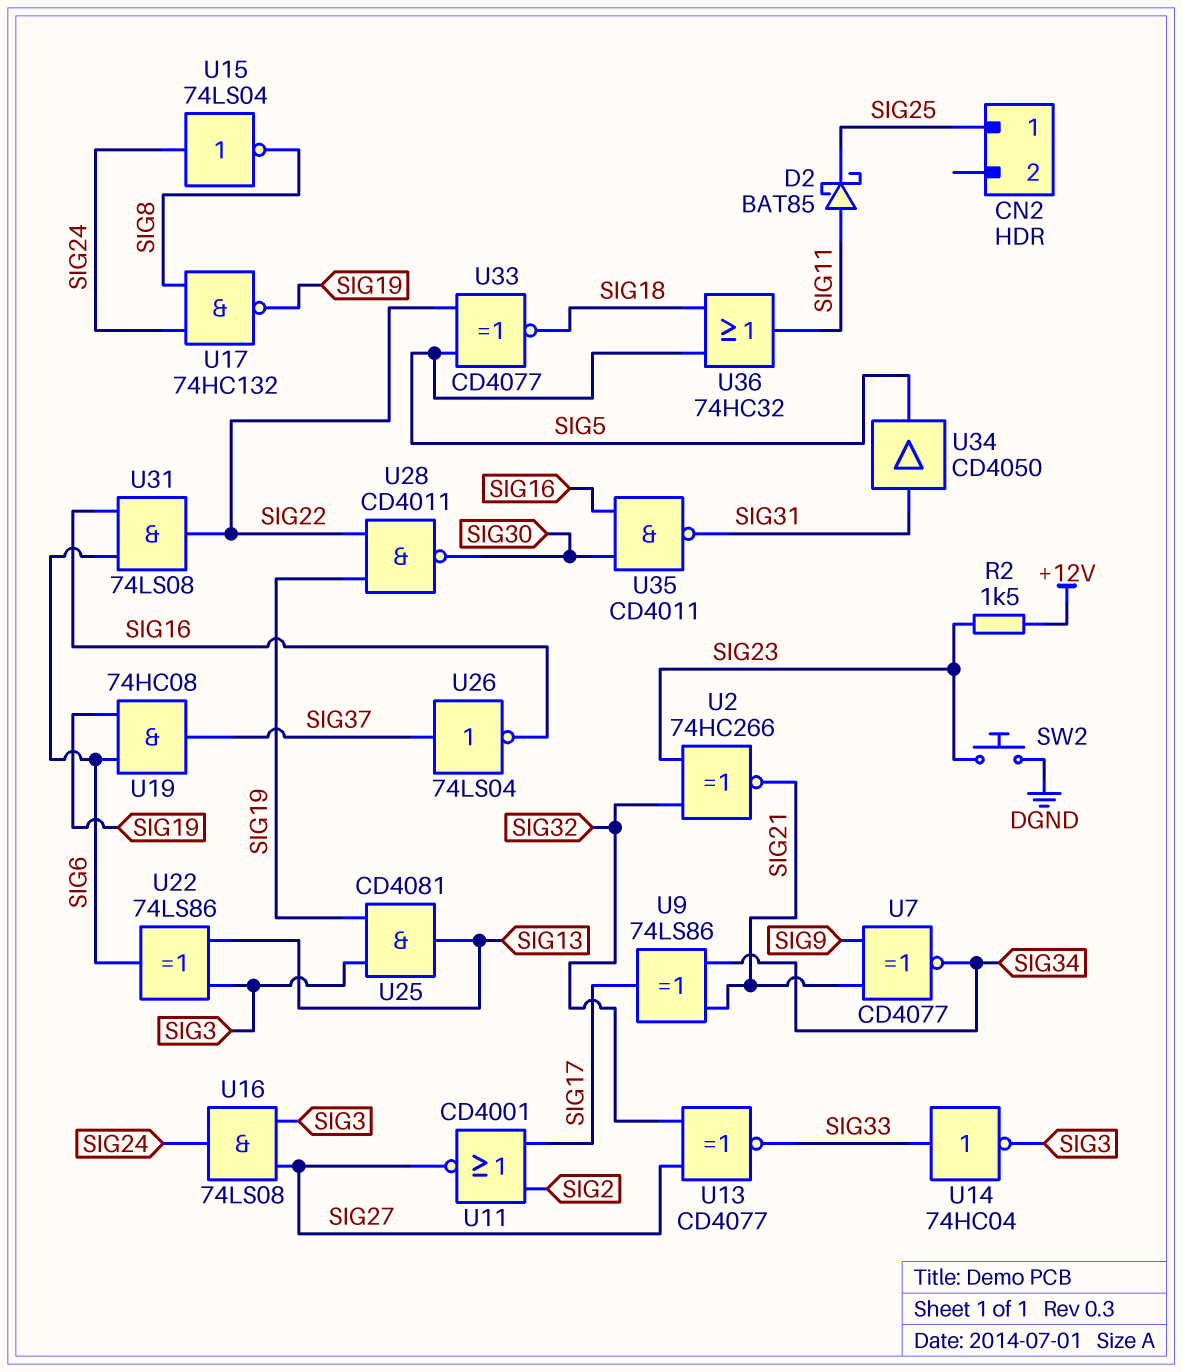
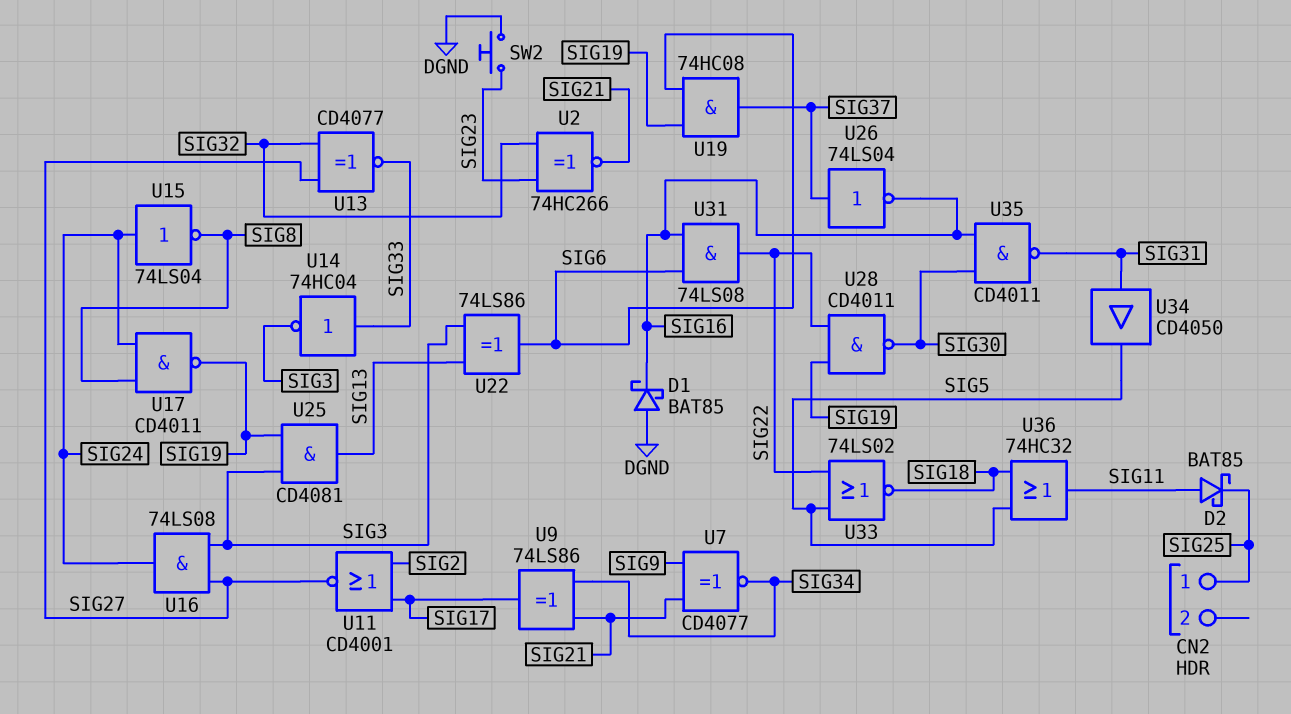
D1: none -> schottky BAT85 (A DGND, K SIG16)
R2: 1.5k (+12V, SIG23) -> none
U17: NAND 74HC132 (in SIG8, in SIG24, out SIG19) -> NAND CD4011 (in SIG8, in SIG24, out SIG19)
U33: XNOR CD4077 (in SIG5, in SIG22, out SIG18) -> NOR 74LS02 (in SIG5, in SIG22, out SIG18)

